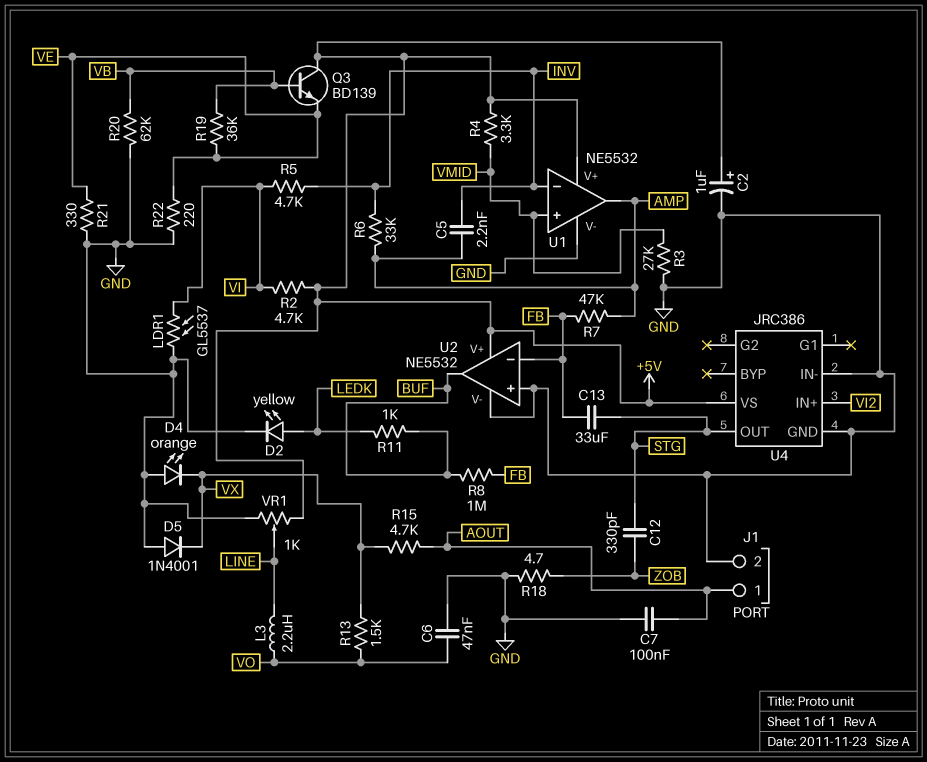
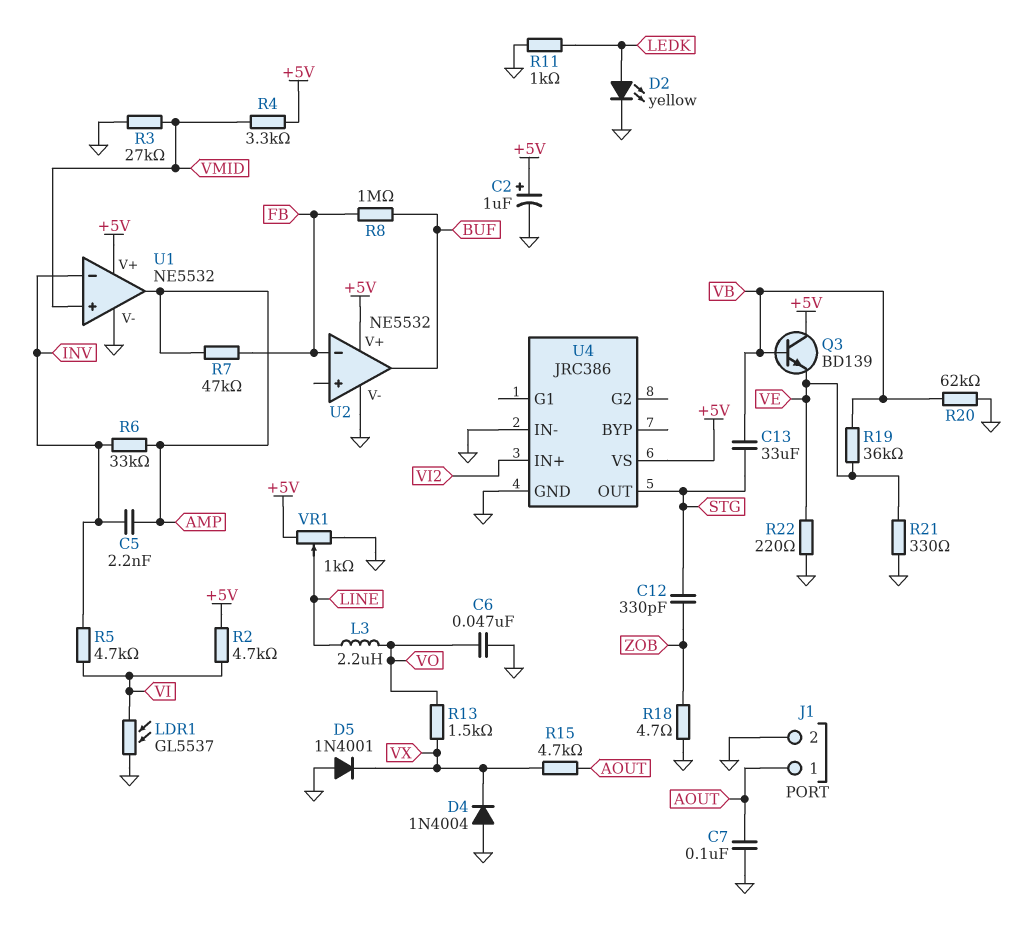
C13: 33uF (FB, STG) -> 33uF (STG, VB)
D4: LED orange (A GND, K VX) -> diode 1N4004 (A GND, K VX)
R11: 1k (BUF, LEDK) -> 1k (GND, LEDK)
U2 pin in+: GND -> none

